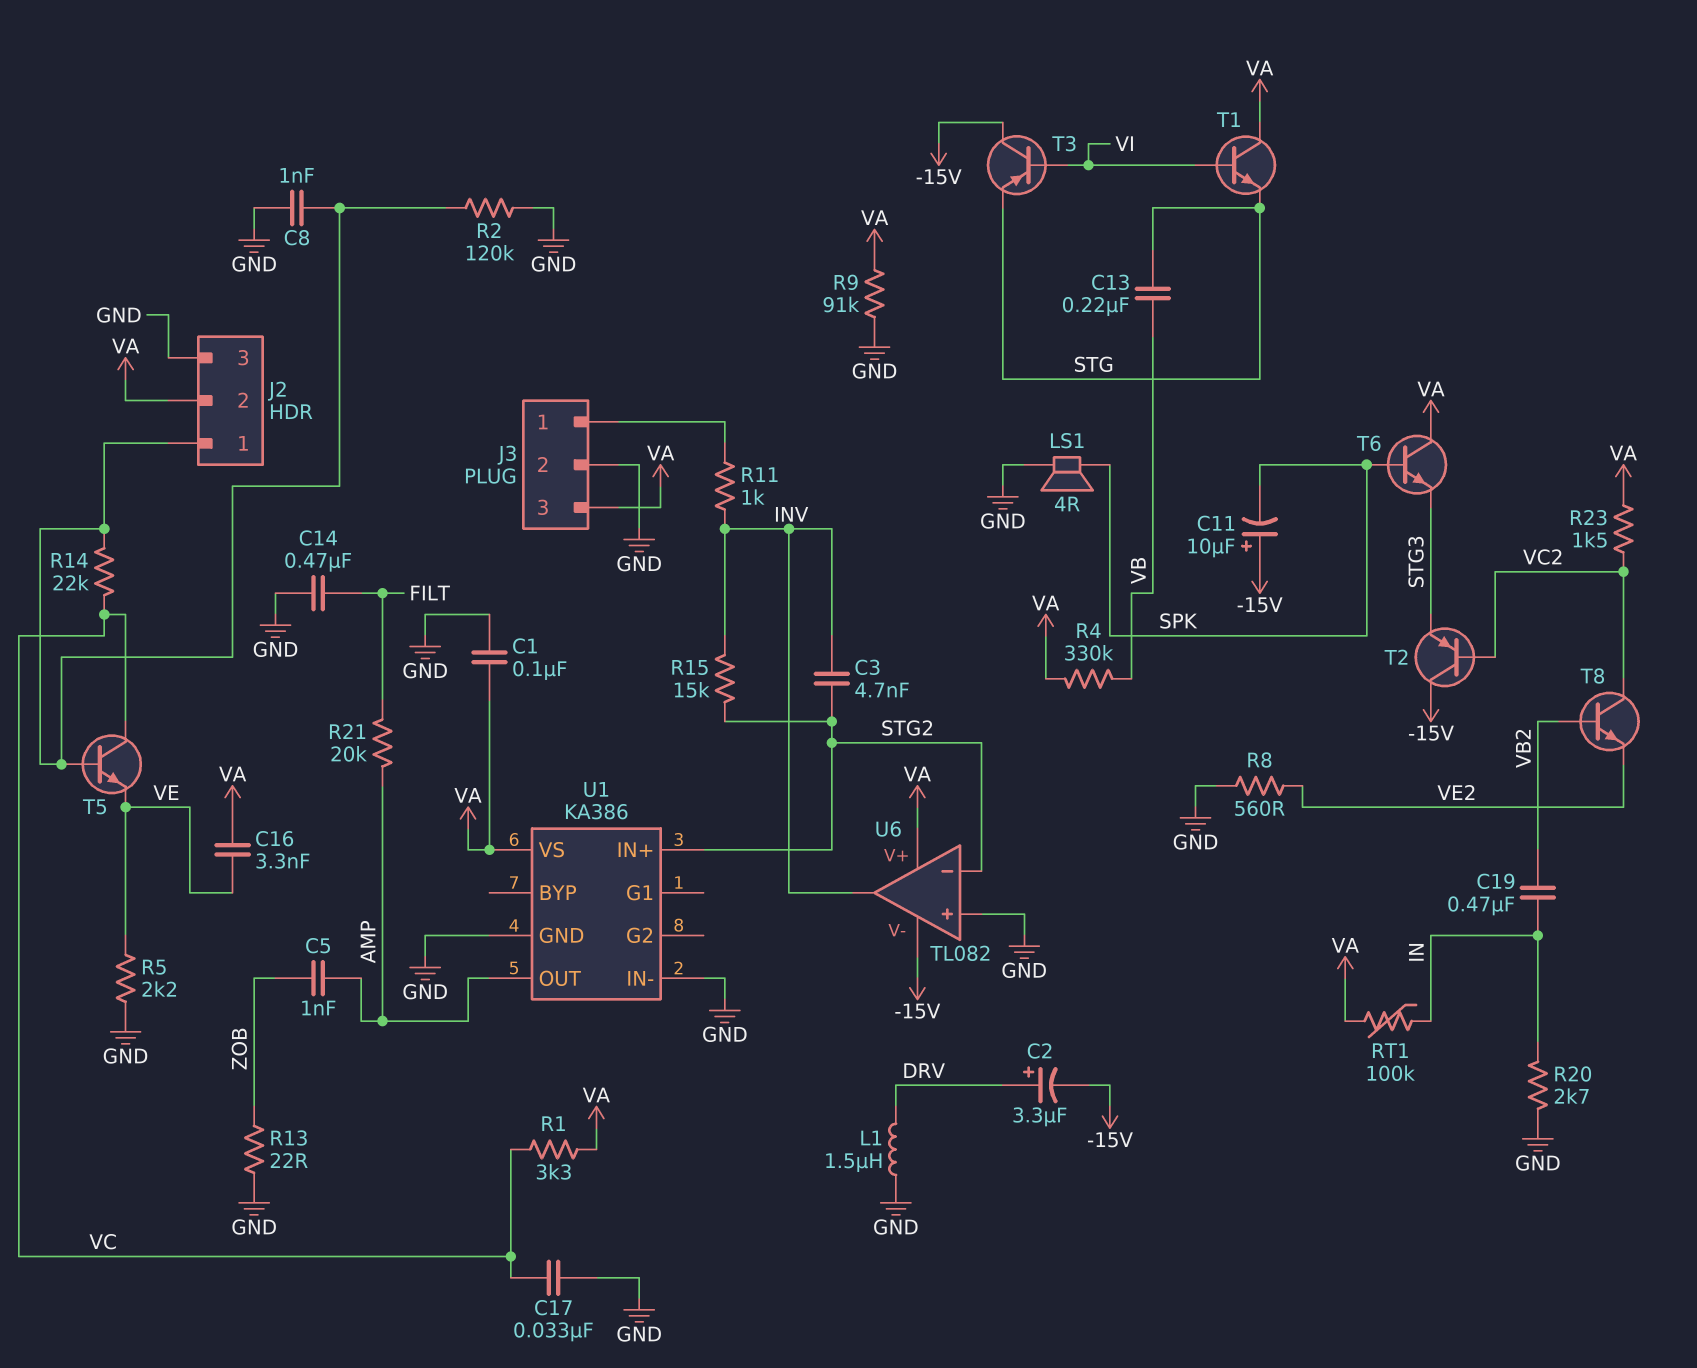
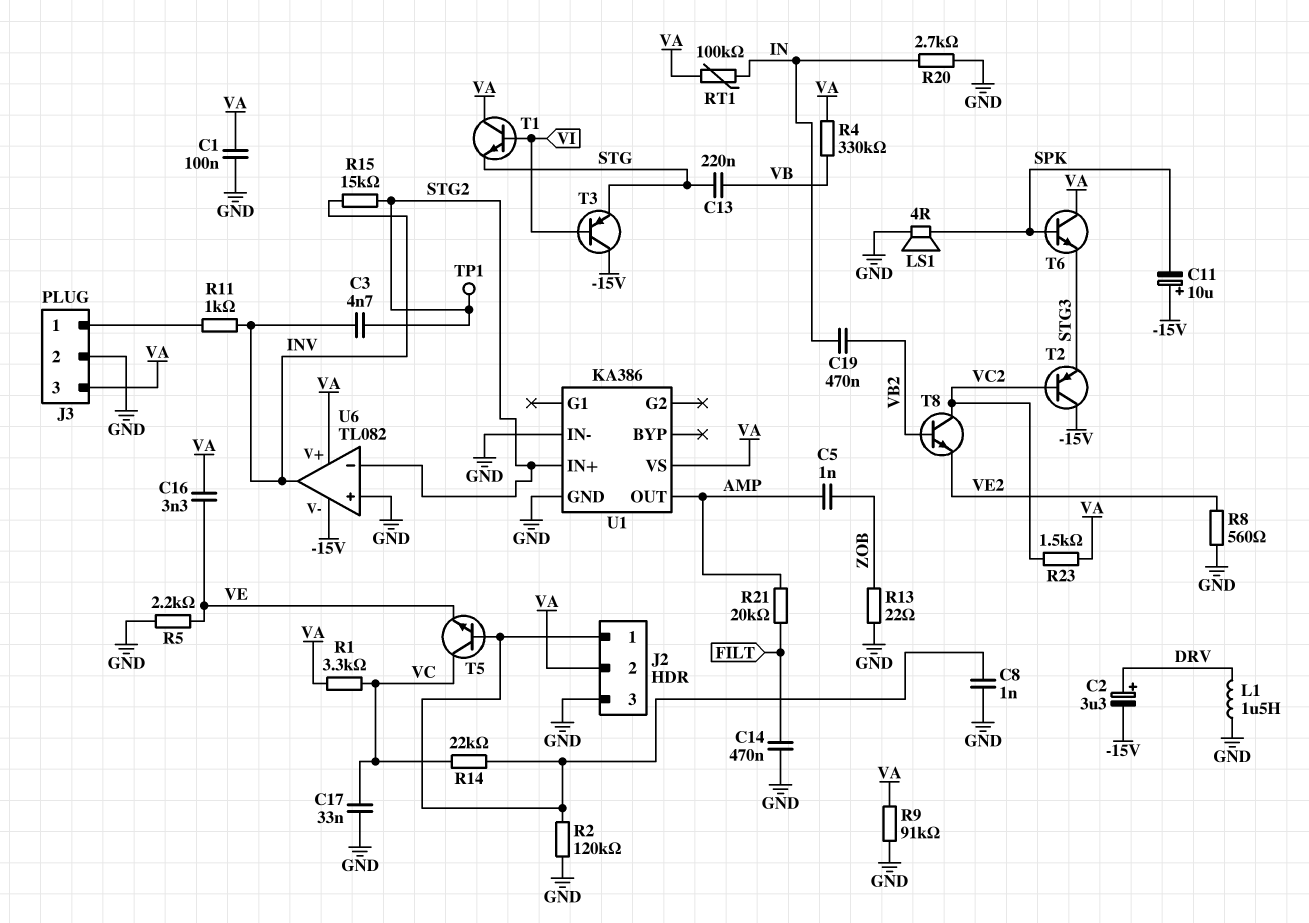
TP1: none -> test point (STG2)

